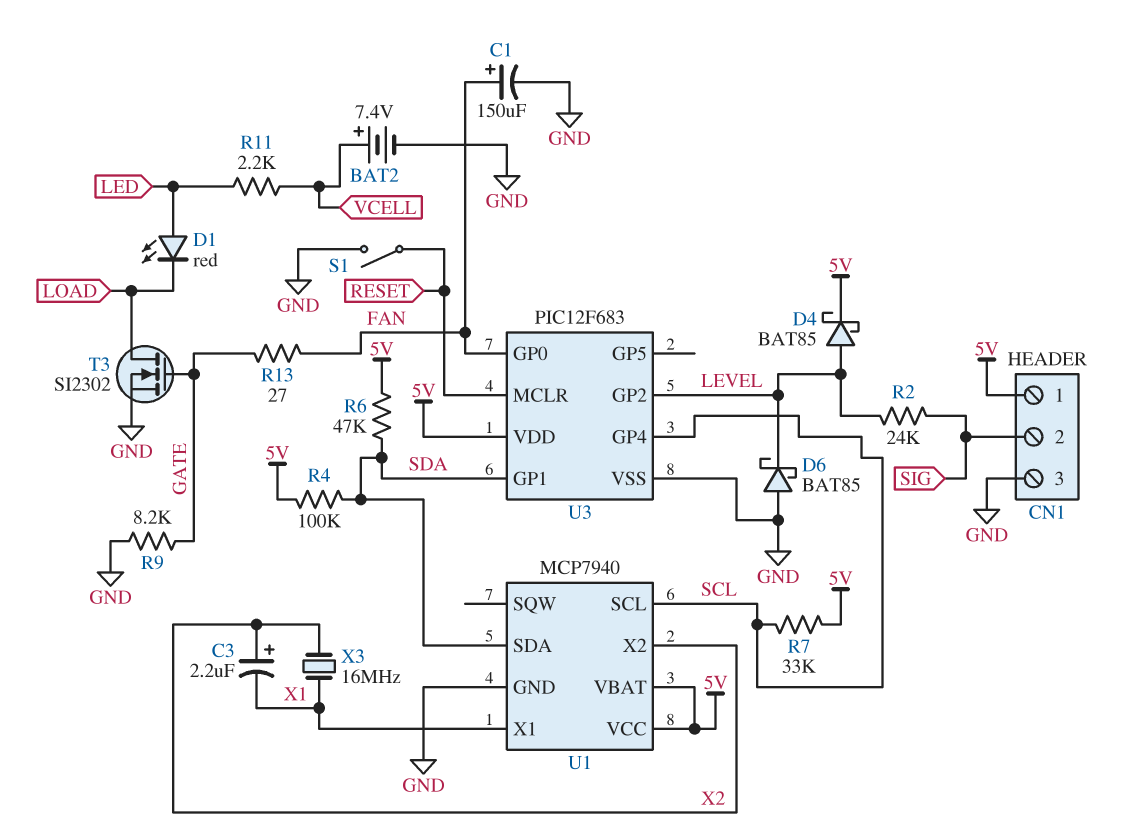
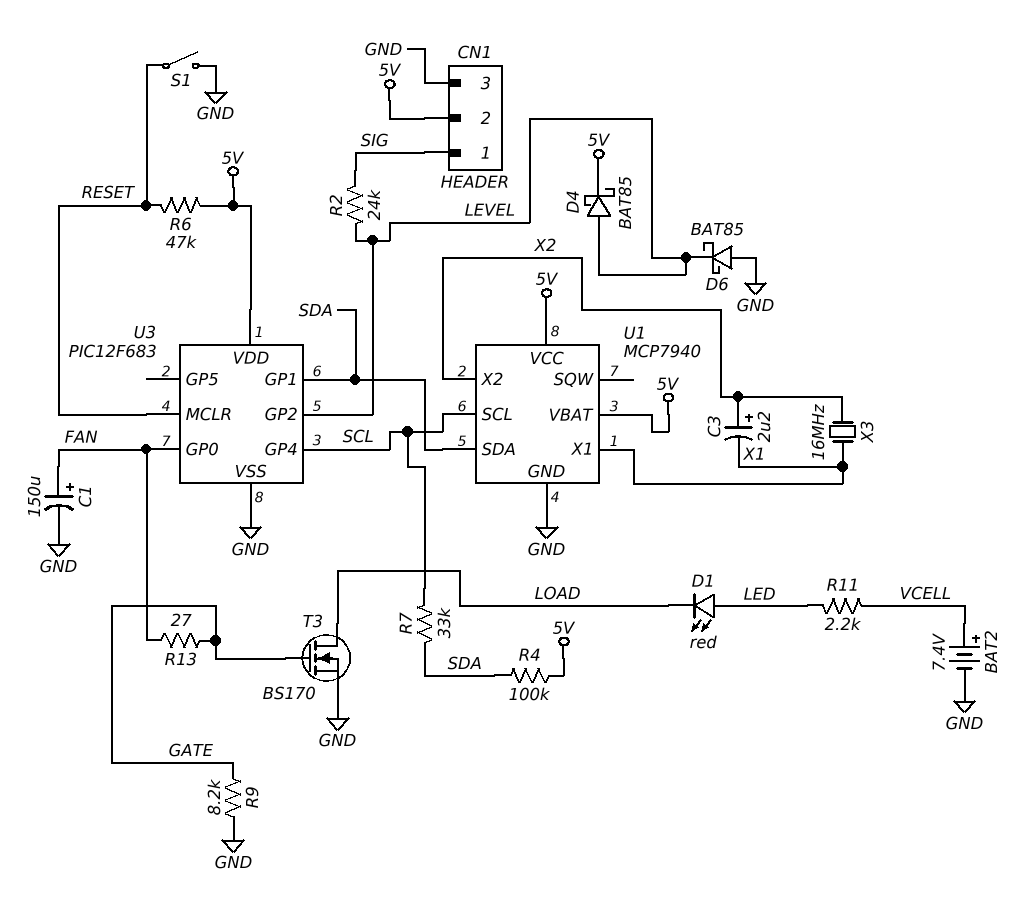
CN1 pin 1: 5V -> SIG
CN1 pin 2: SIG -> 5V
R6: 47k (5V, SDA) -> 47k (5V, RESET)
R7: 33k (5V, SCL) -> 33k (SCL, SDA)
T3: NMOS SI2302 (G GATE, D LOAD, S GND) -> NMOS BS170 (G GATE, D LOAD, S GND)

